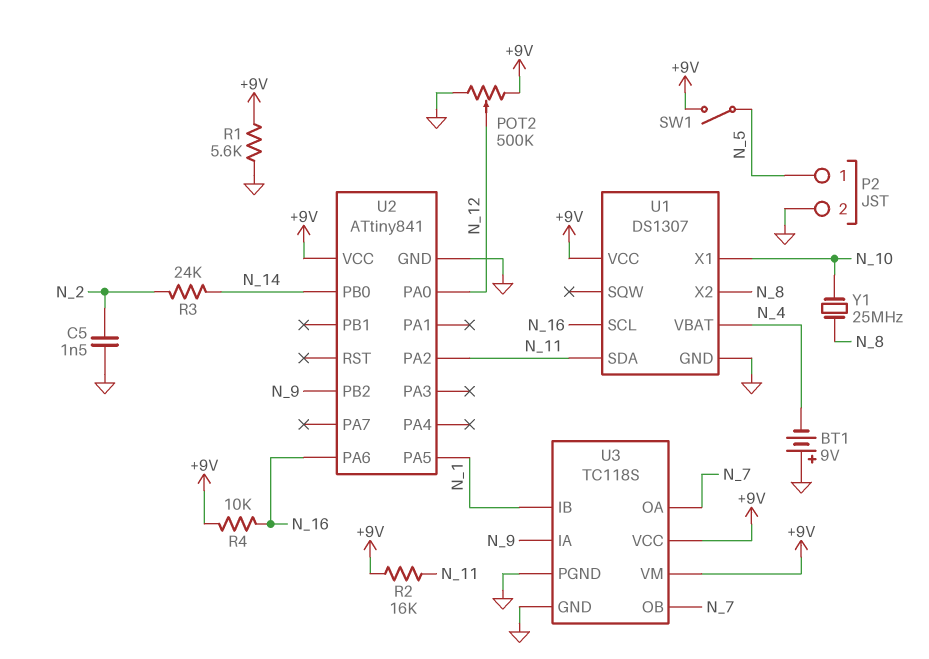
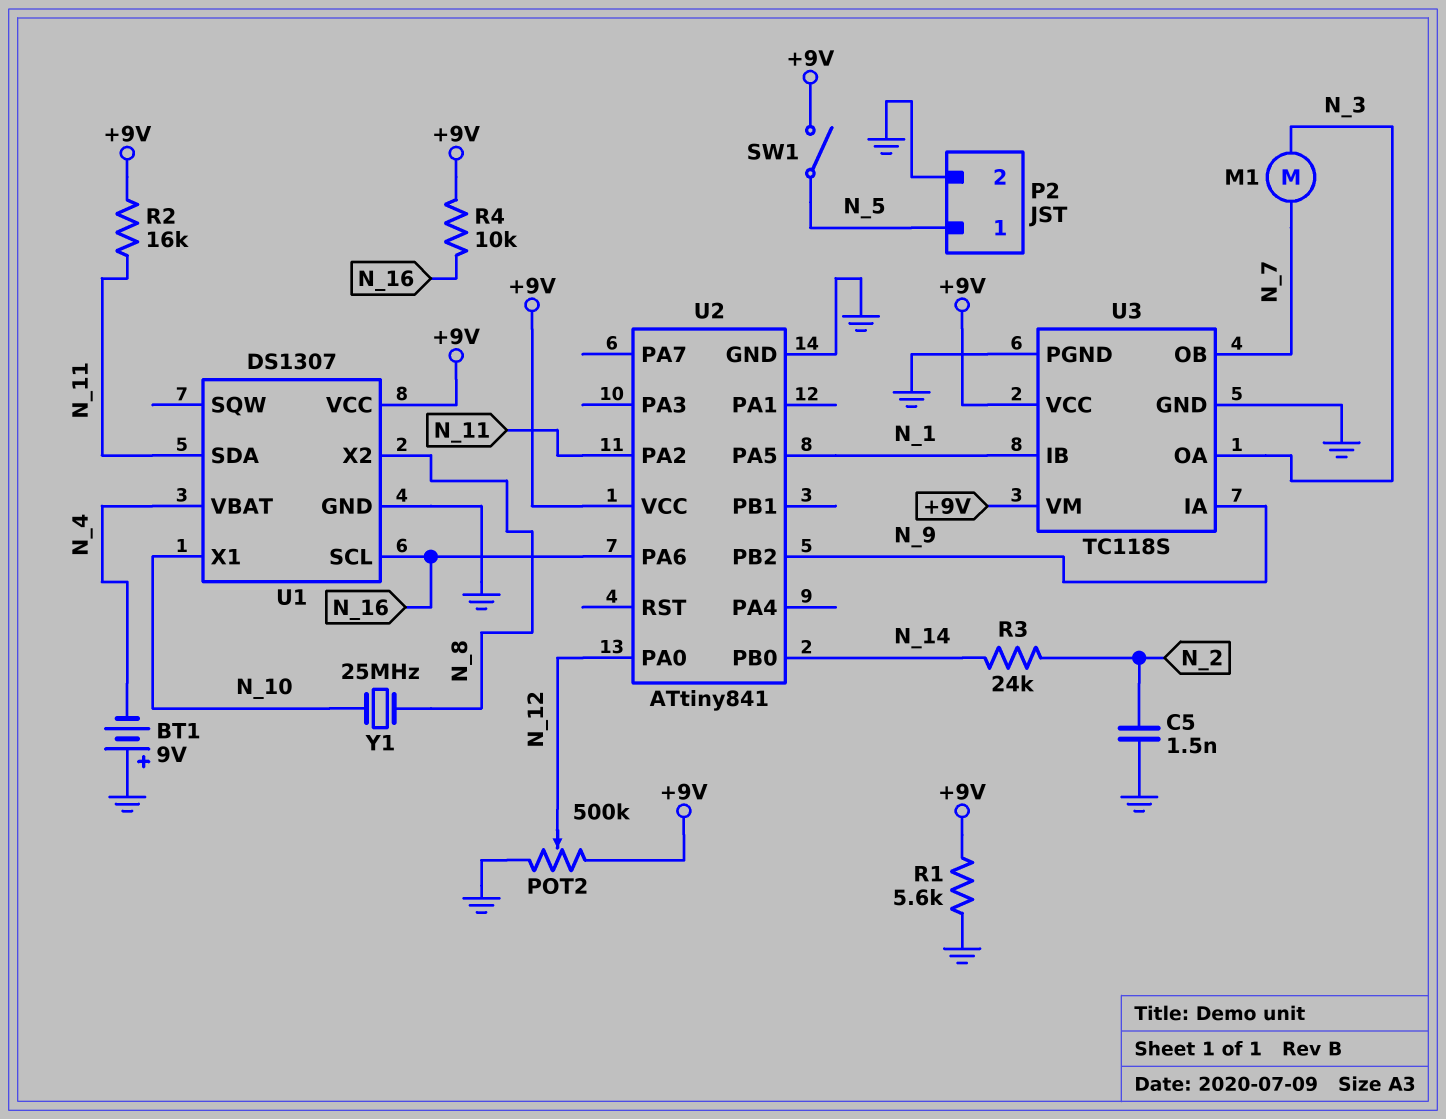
M1: none -> motor (N_3, N_7)
U3 pin OA: N_7 -> N_3

